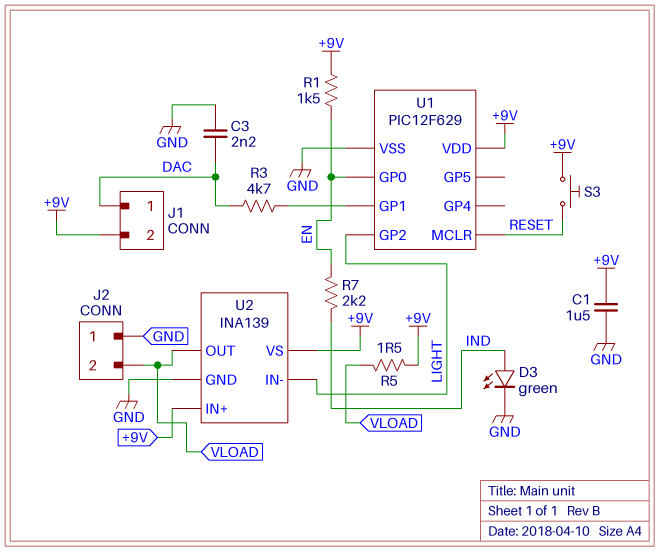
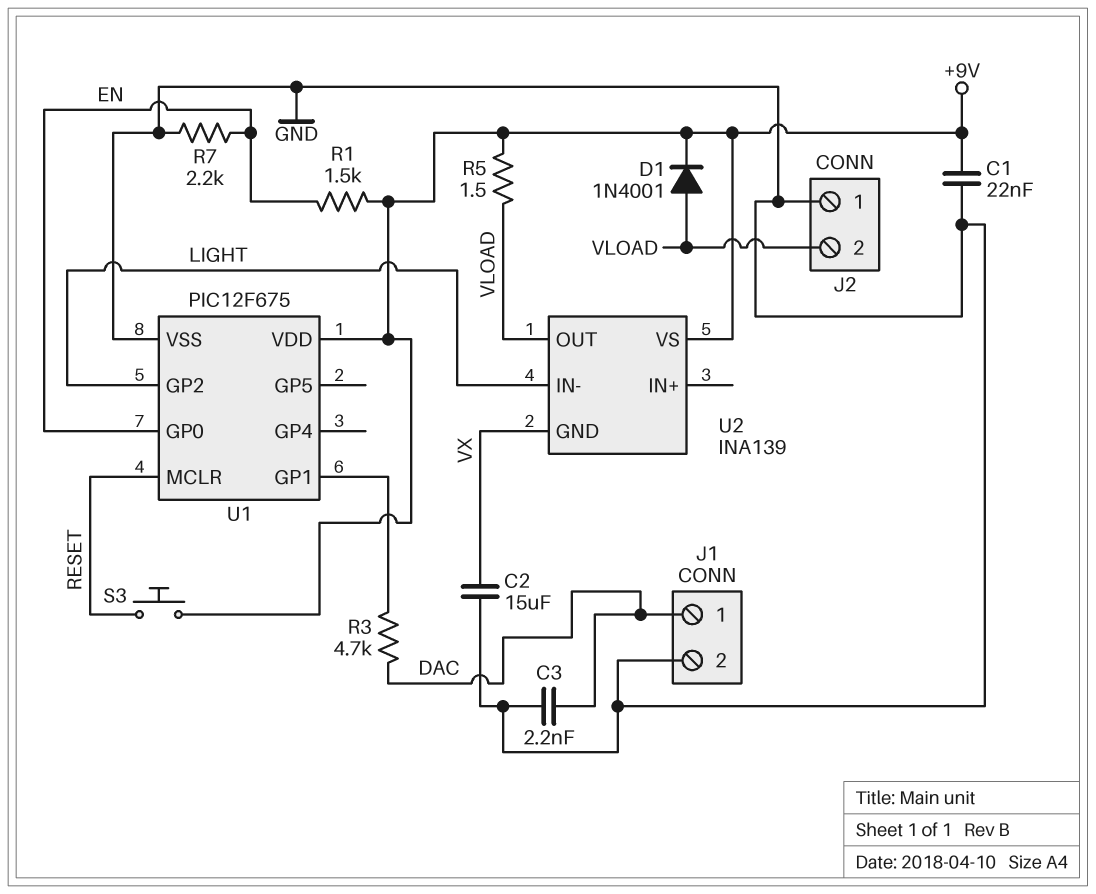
C1: 1.5uF (+9V, GND) -> 22nF (+9V, GND)
C2: none -> 15uF (GND, VX)
D1: none -> diode 1N4001 (A VLOAD, K +9V)
D3: LED green (A IND, K GND) -> none
J1 pin 2: +9V -> GND
R7: 2.2k (EN, IND) -> 2.2k (EN, GND)
U1: PIC12F629 -> PIC12F675
U2 pin GND: GND -> VX
U2 pin IN+: +9V -> none

